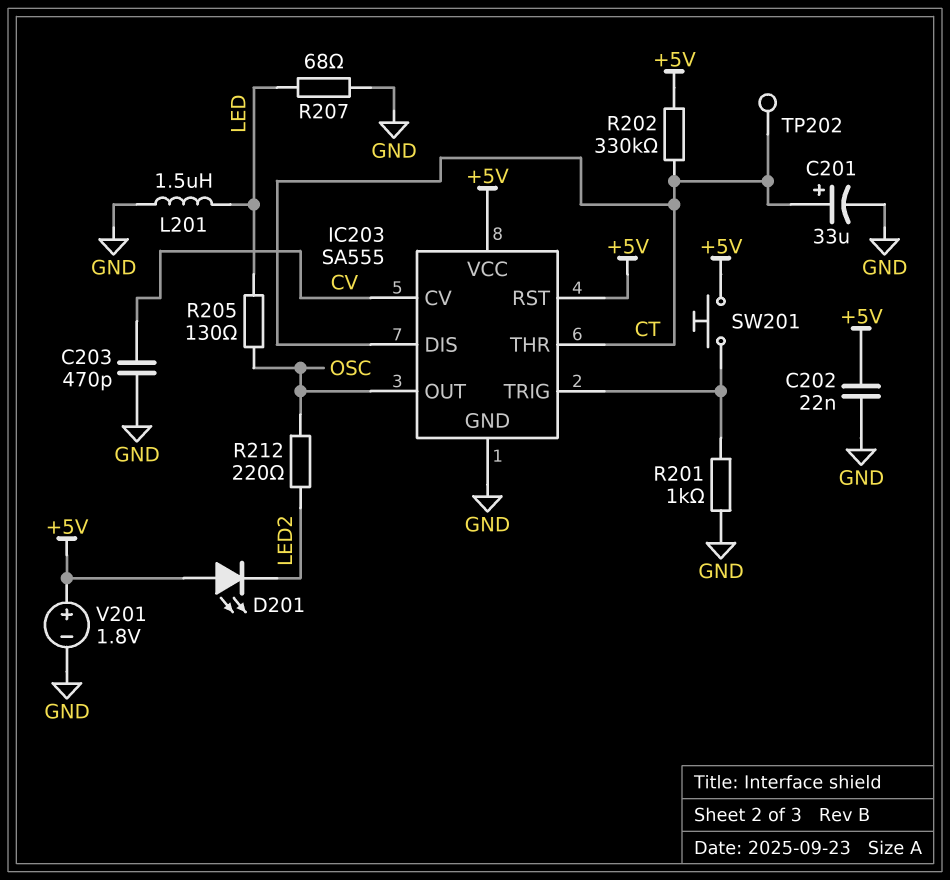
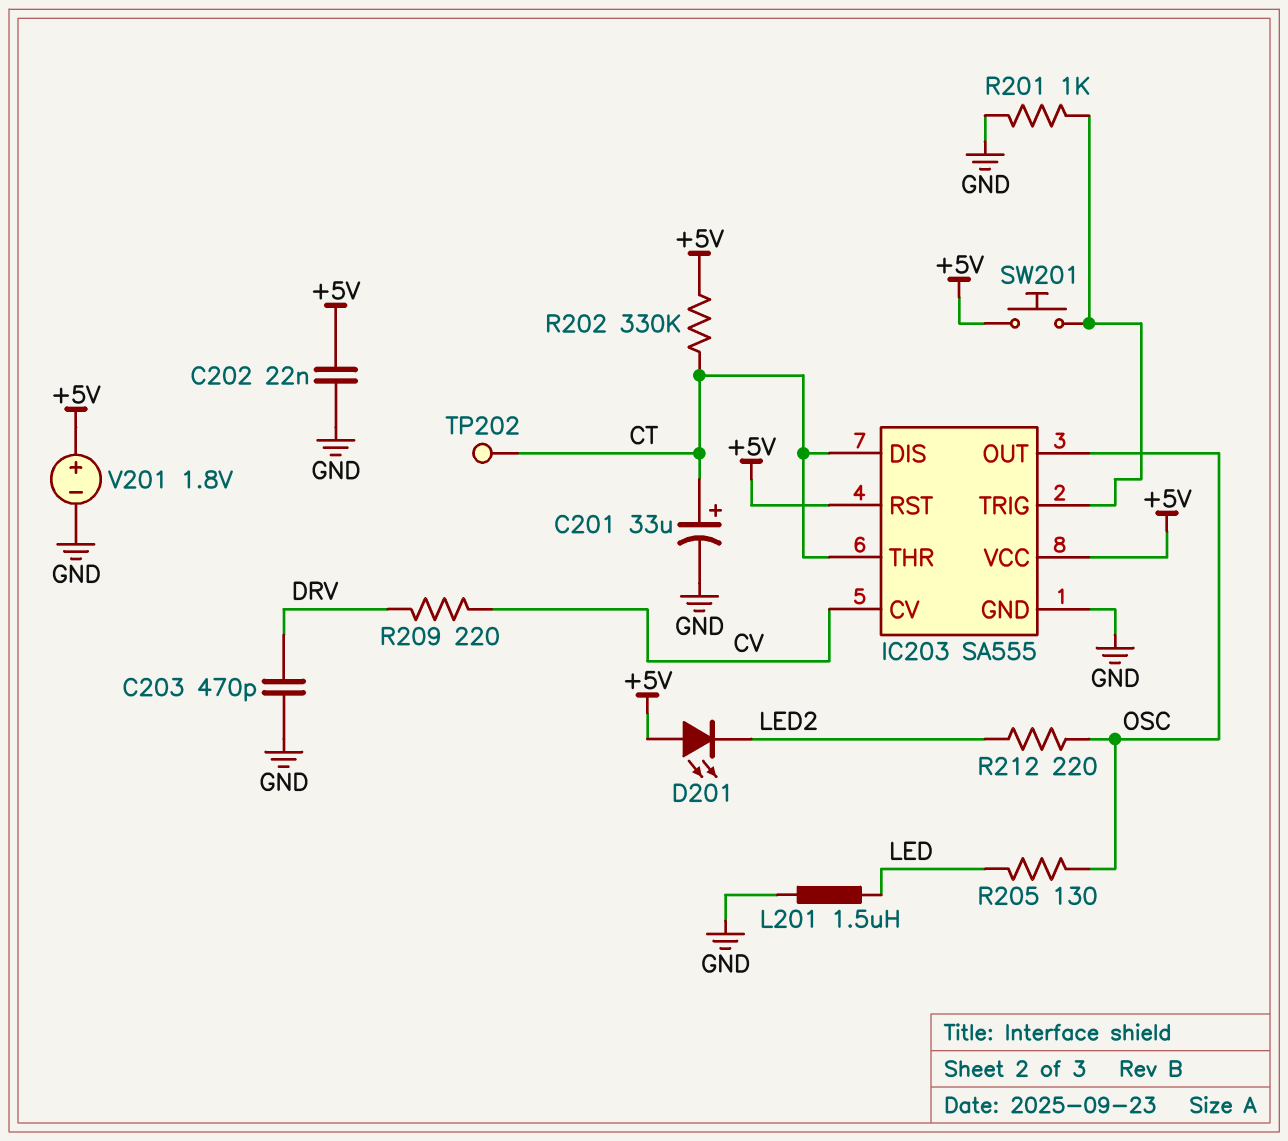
C203: 470pF (CV, GND) -> 470pF (DRV, GND)
R207: 68 (GND, LED) -> none
R209: none -> 220 (CV, DRV)

